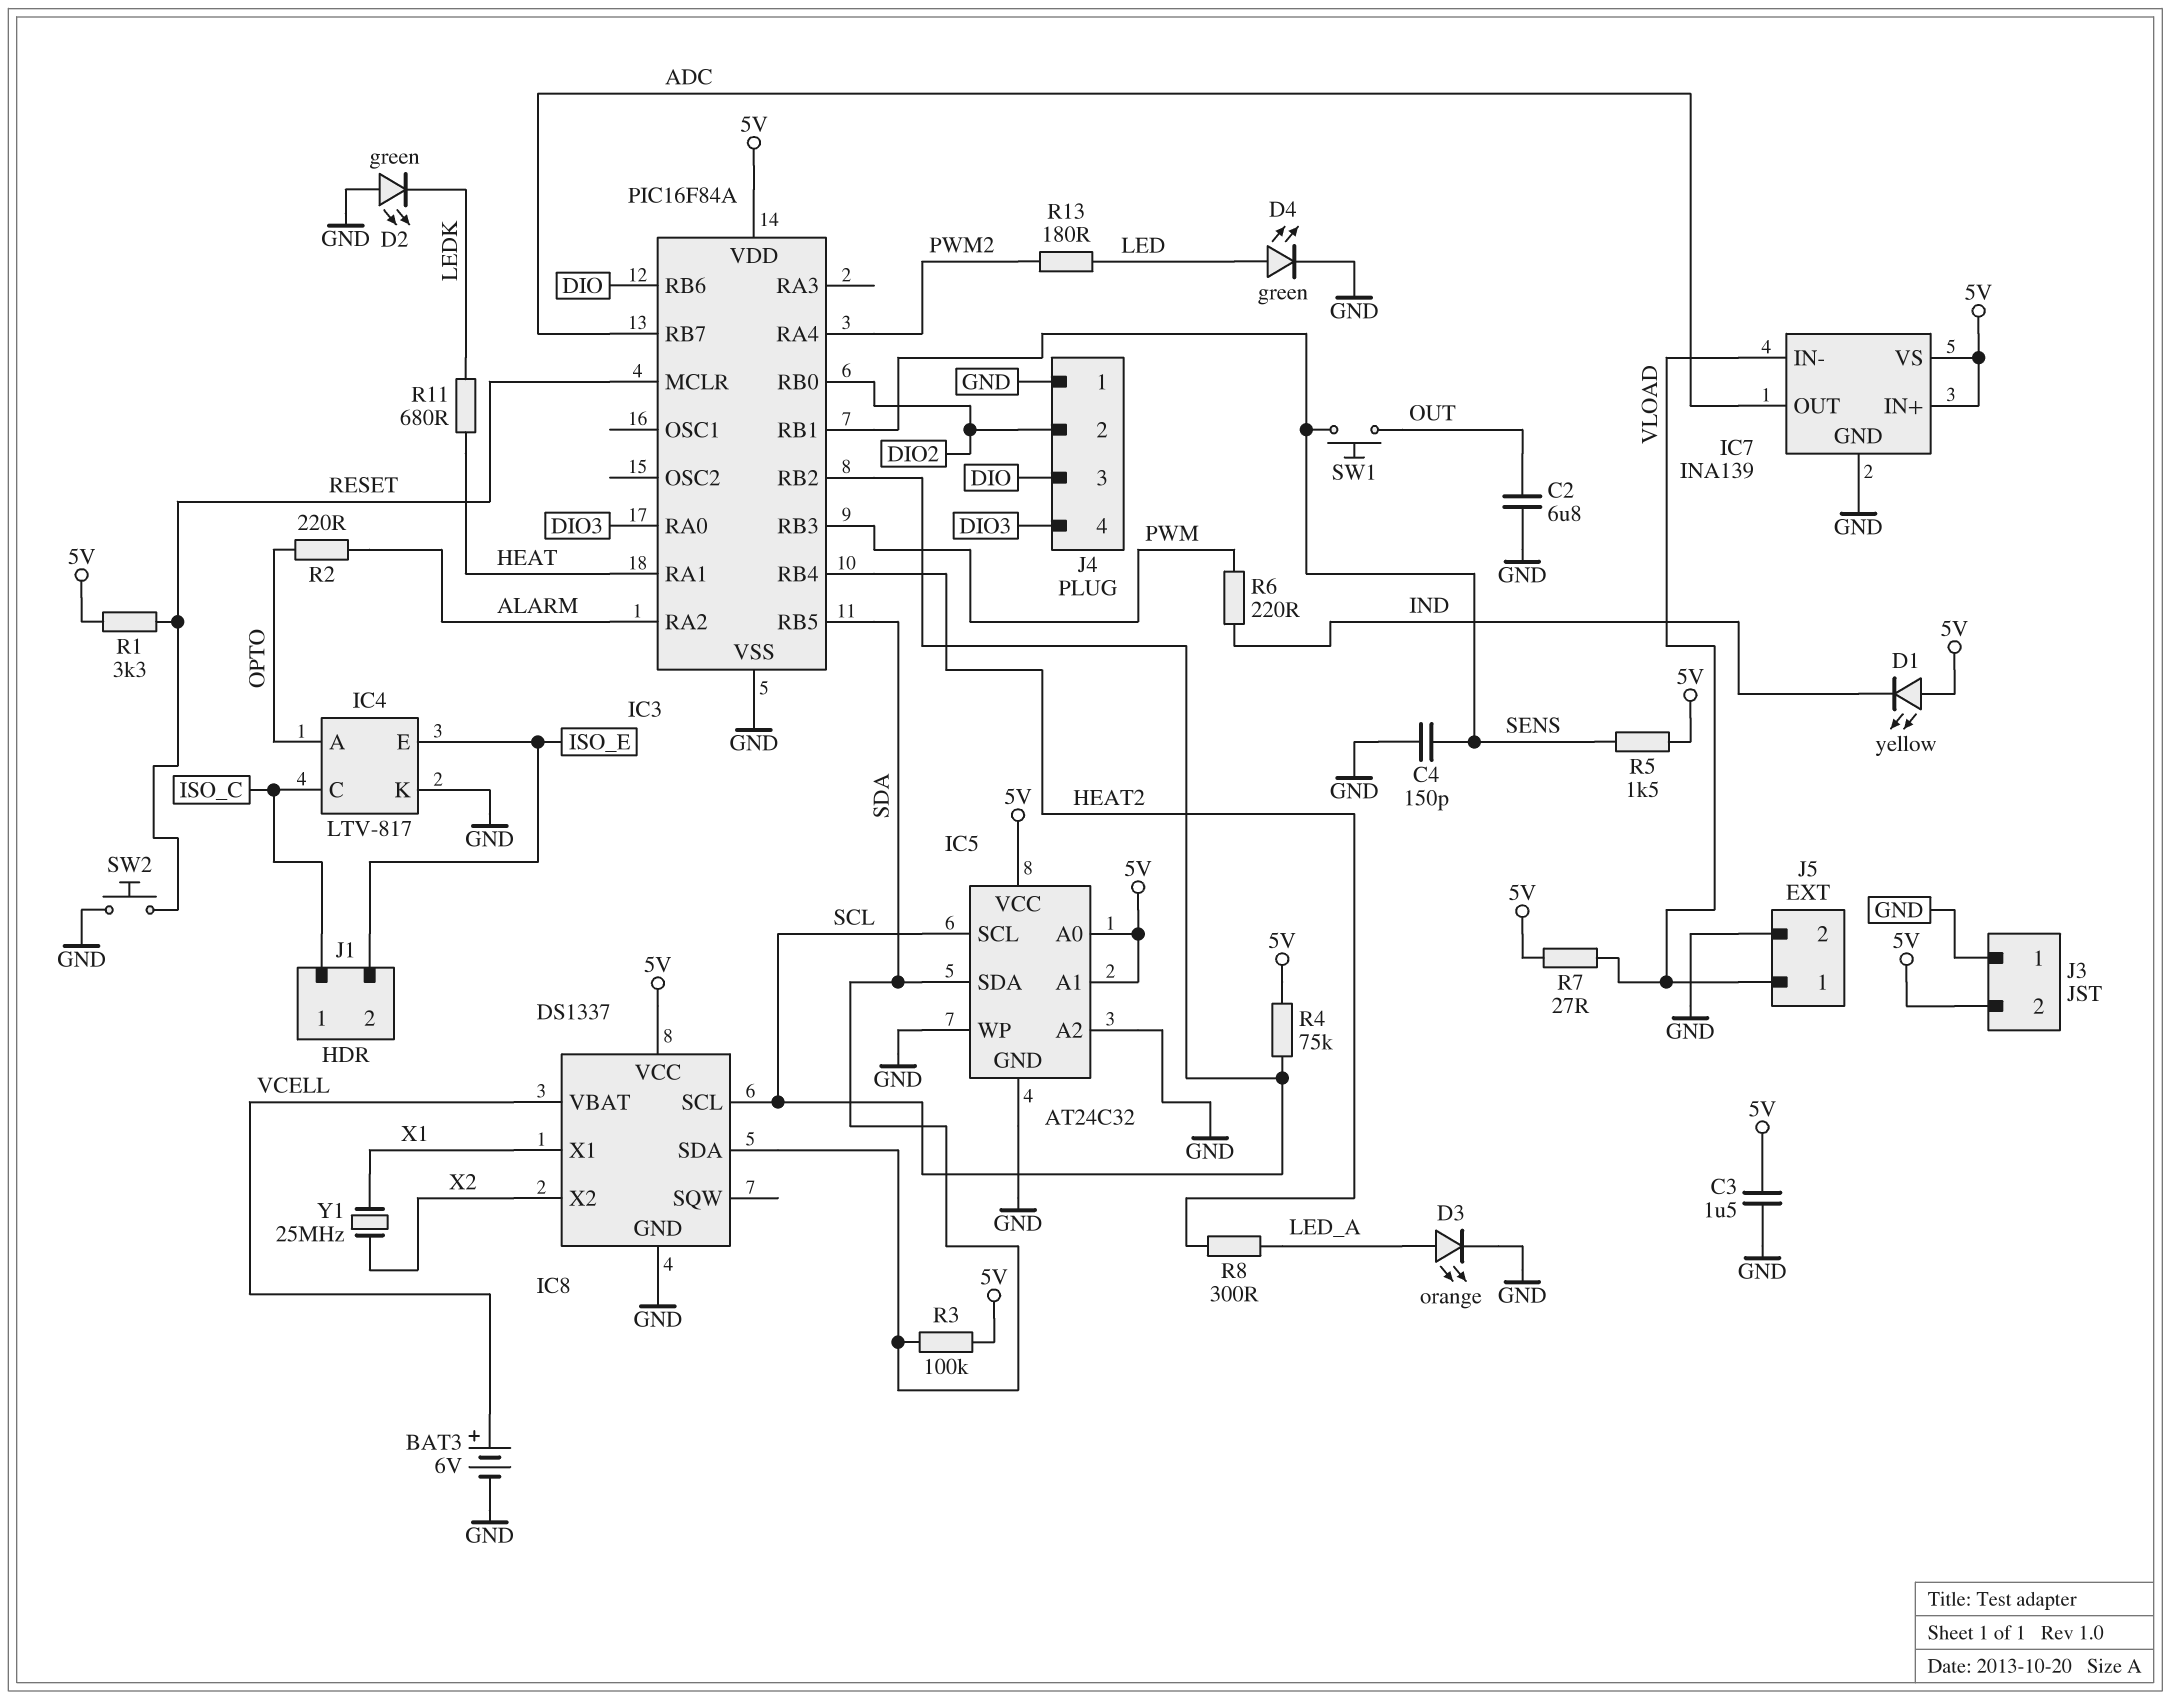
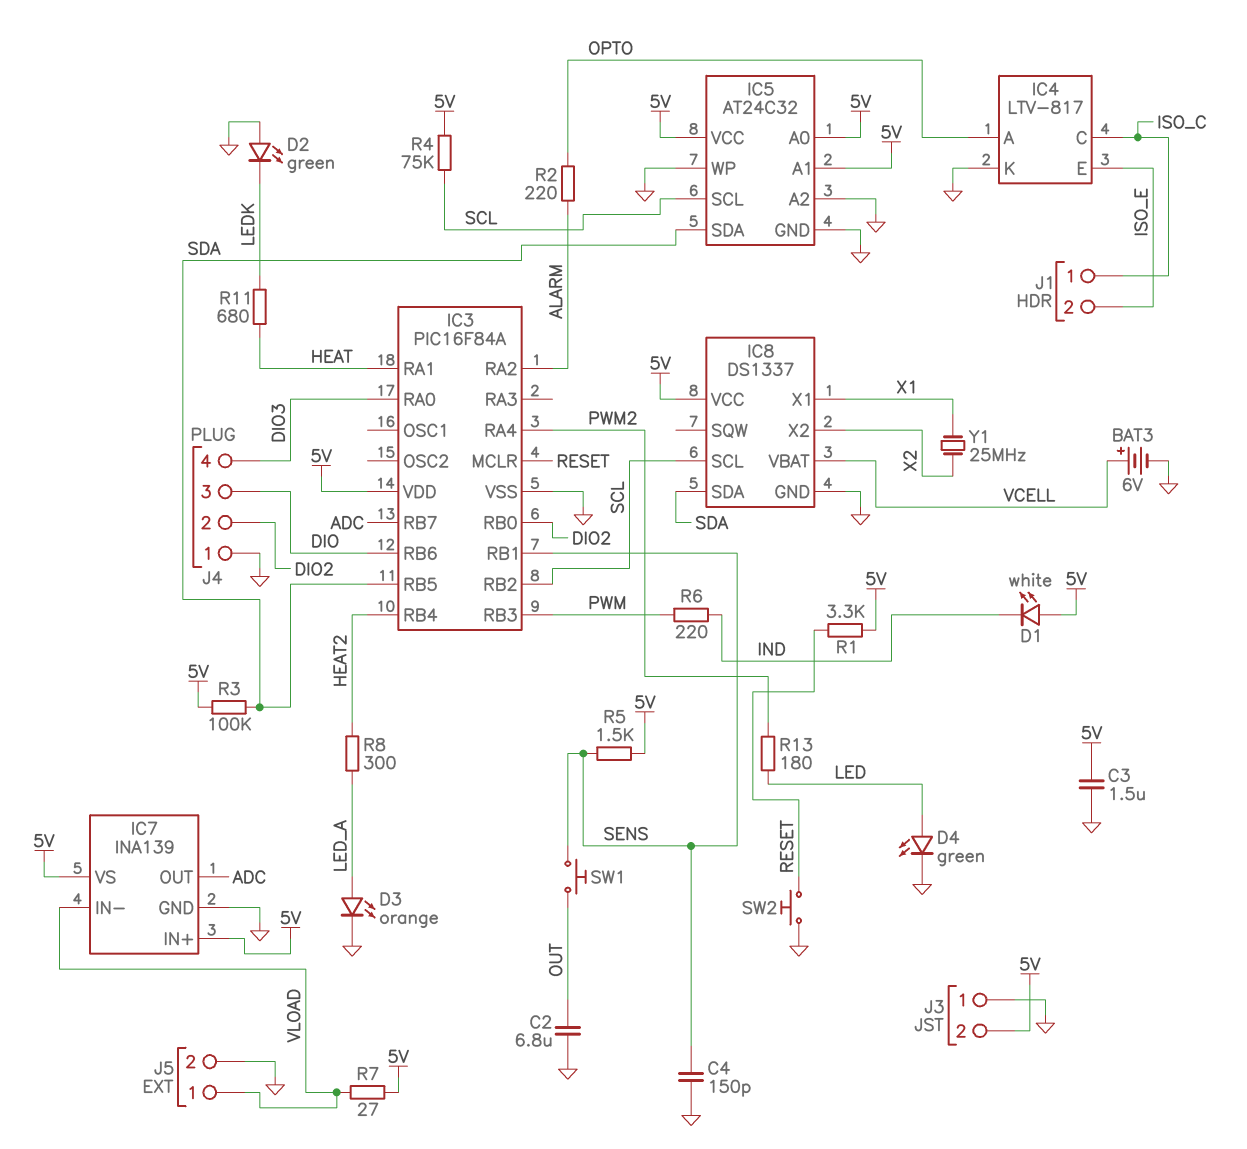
D1: LED yellow (A 5V, K IND) -> LED white (A 5V, K IND)

